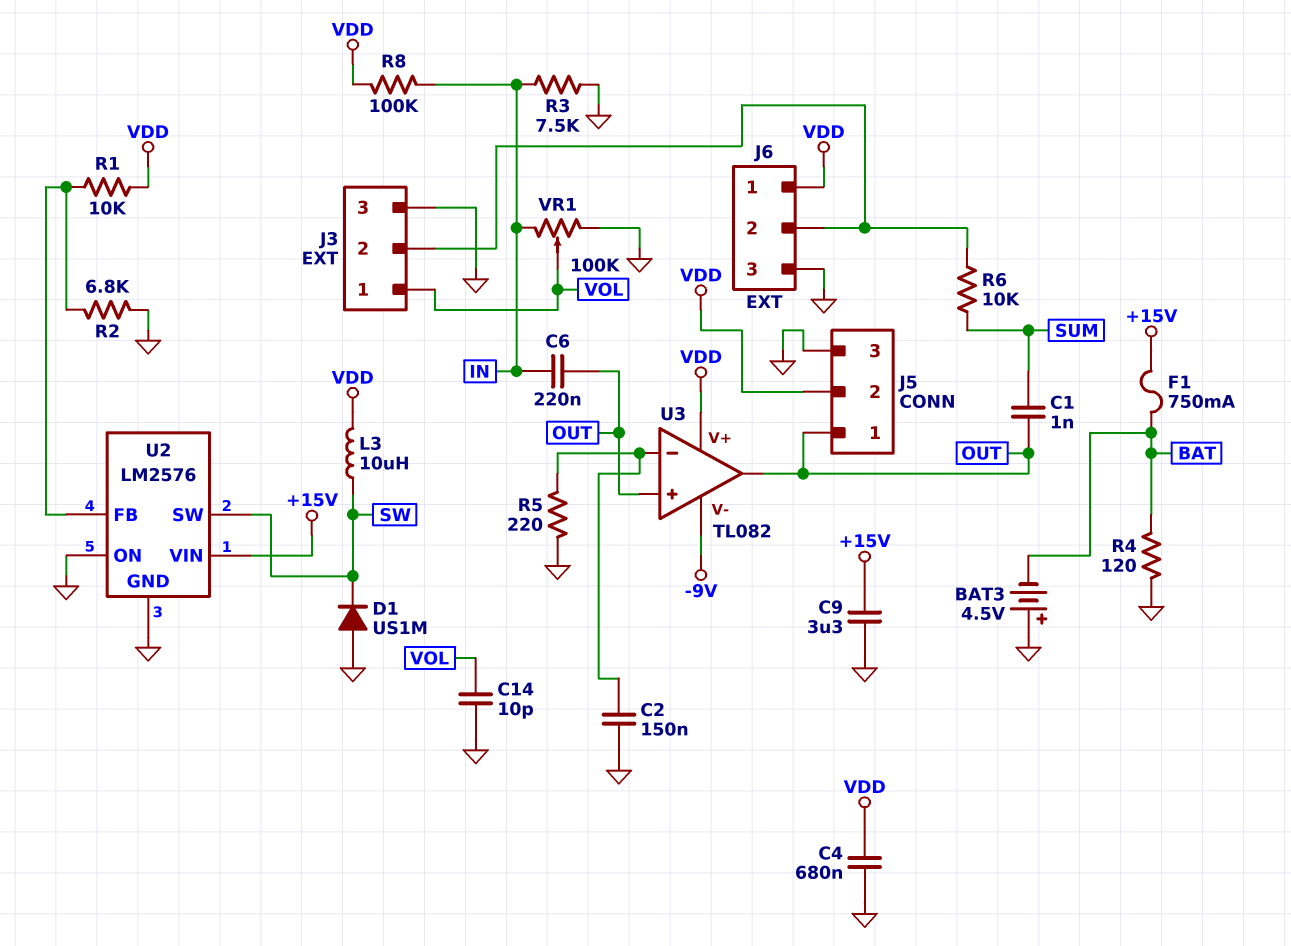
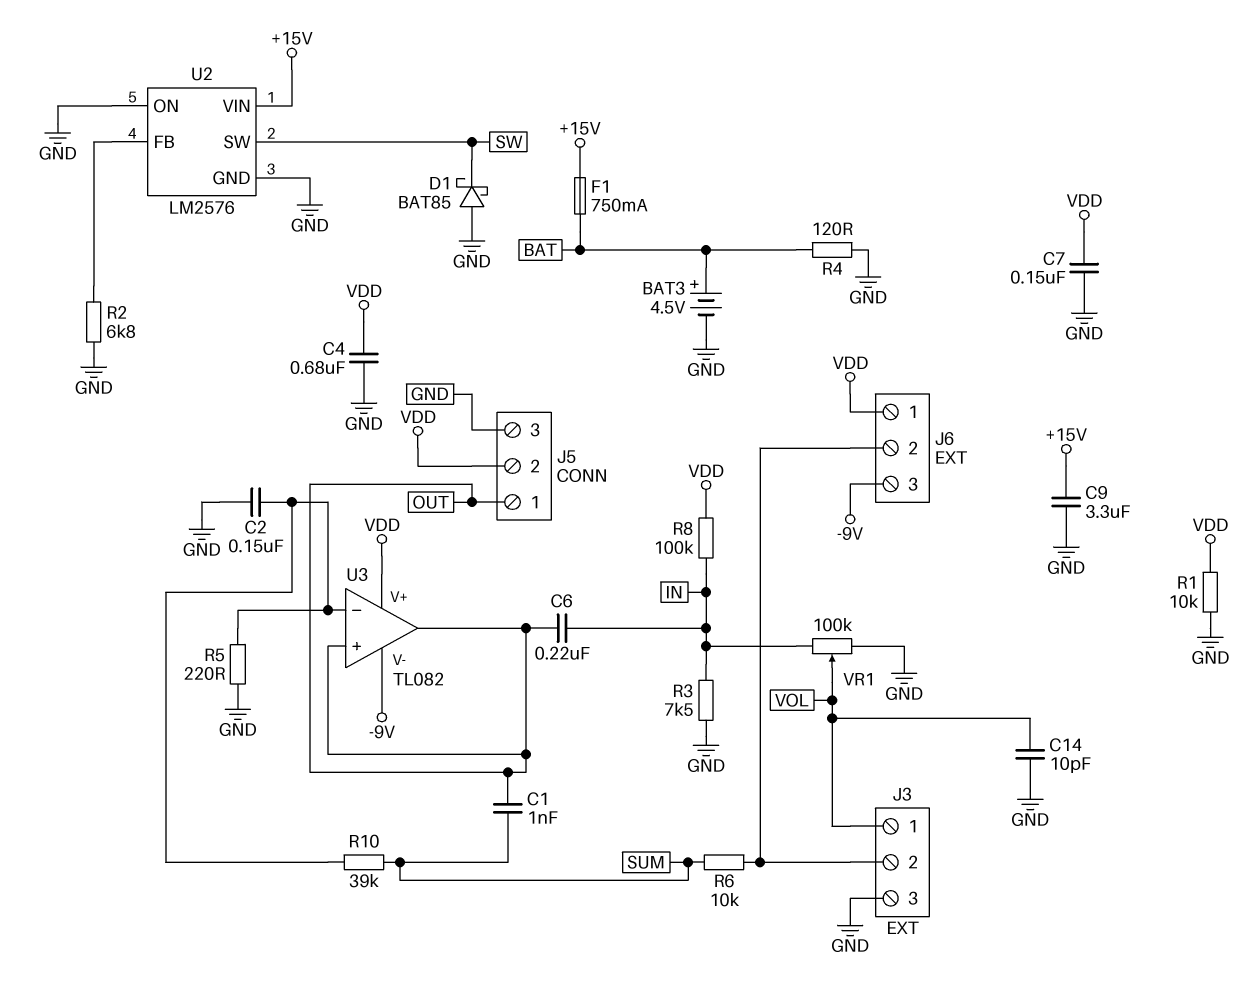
BAT3: 4.5V (plus GND, minus BAT) -> 4.5V (plus BAT, minus GND)
C7: none -> 150nF (GND, VDD)
D1: diode US1M (A GND, K SW) -> schottky BAT85 (A GND, K SW)
J6 pin 3: GND -> -9V
L3: 10uH (SW, VDD) -> none
R1: 10k (U2/FB, VDD) -> 10k (GND, VDD)
R10: none -> 39k (SUM, U3/in-)

